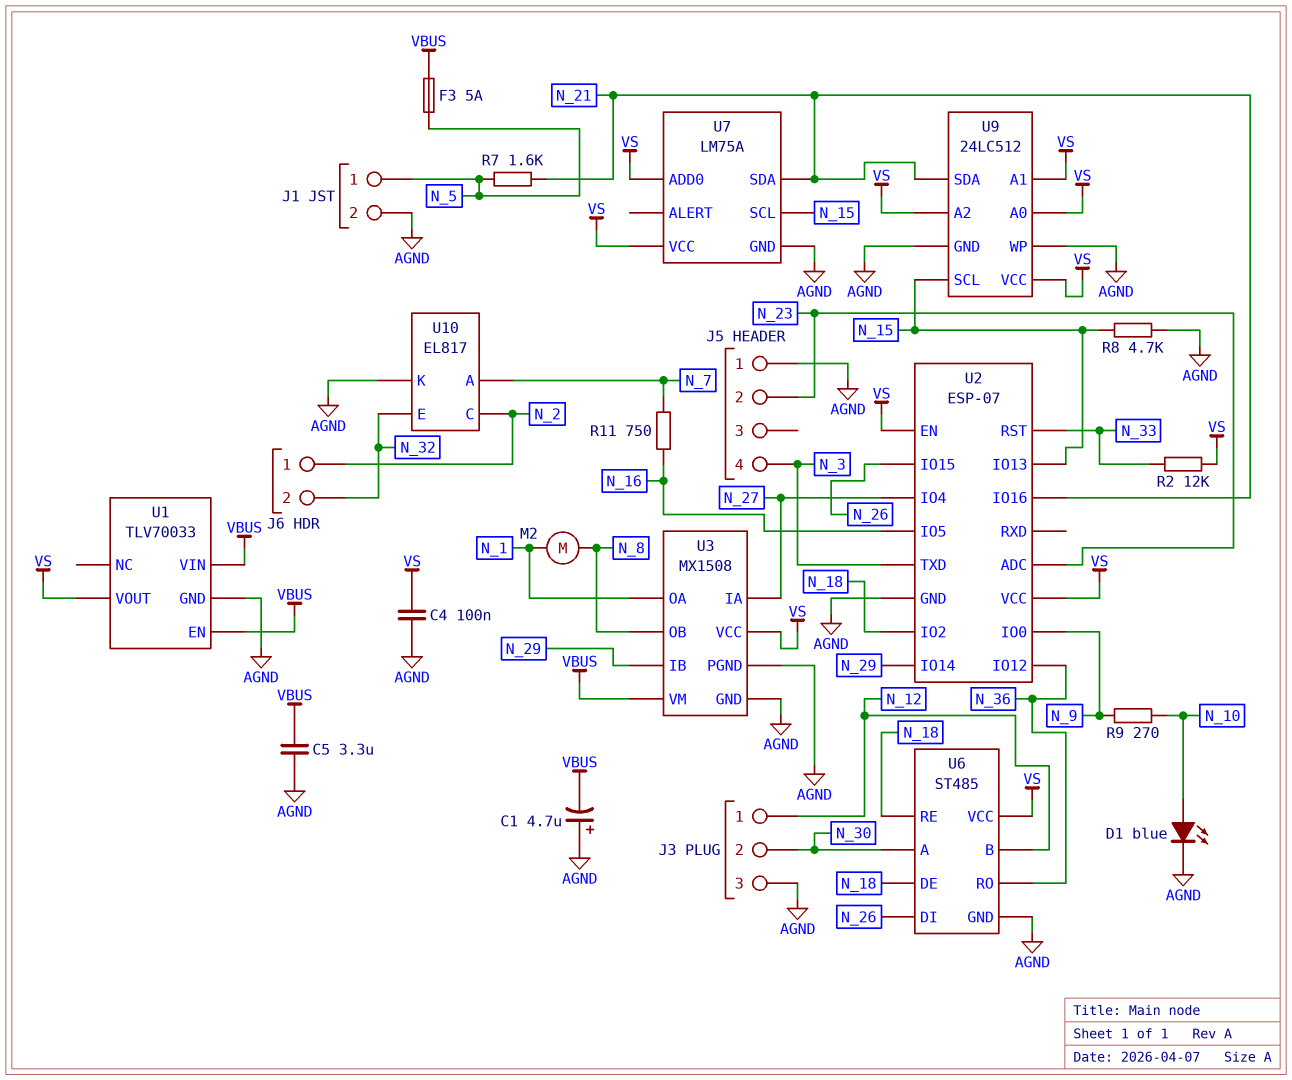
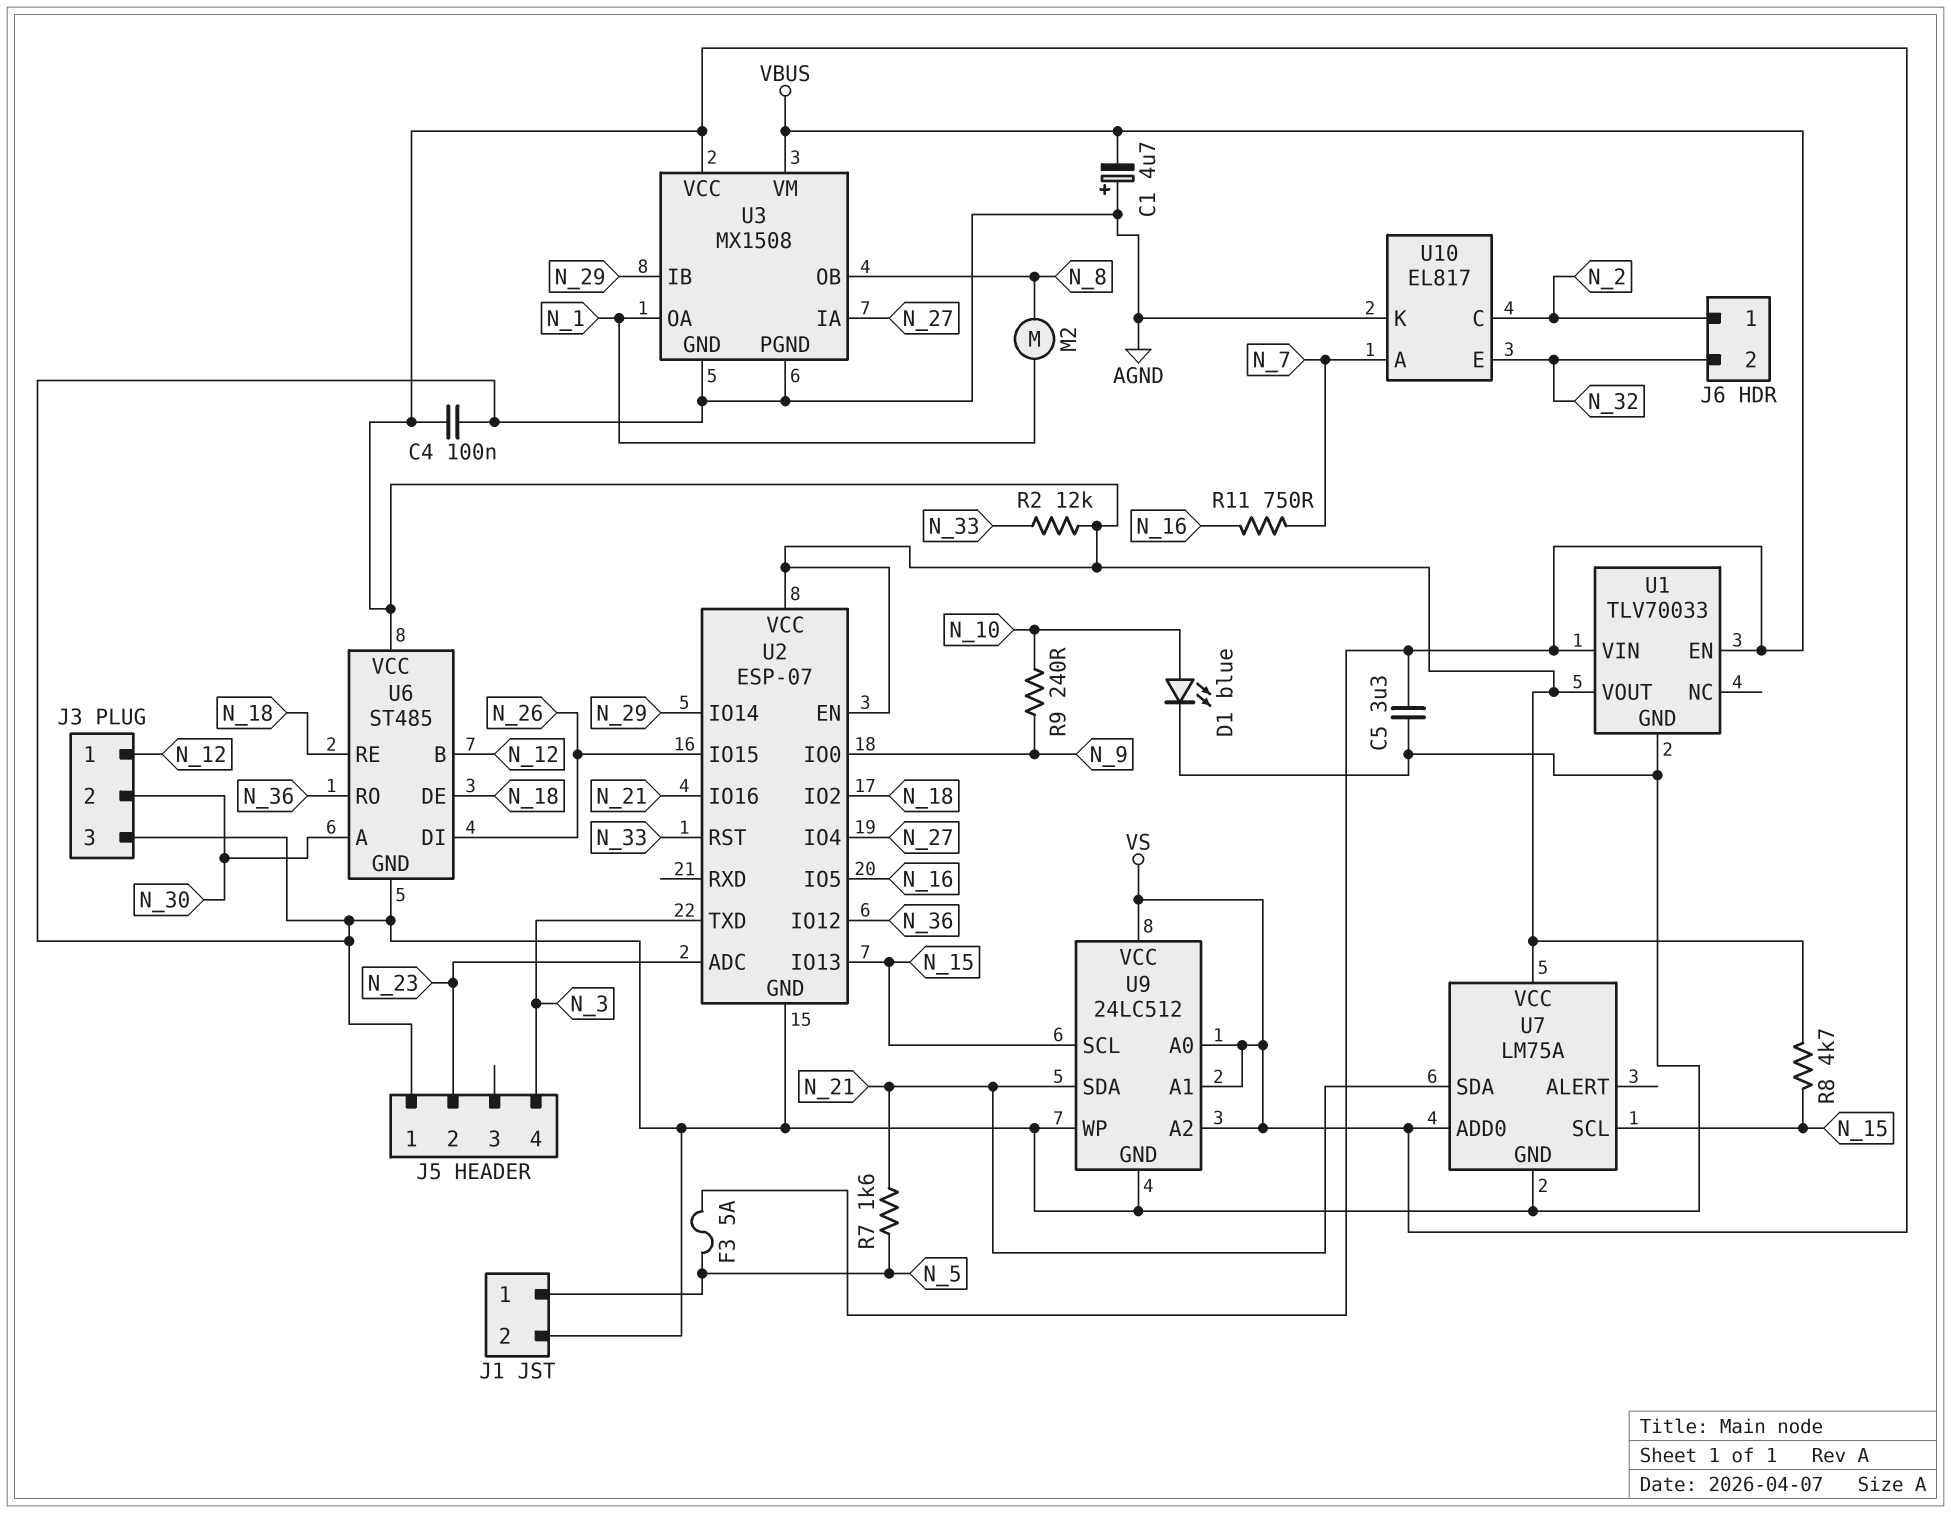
R8: 4.7k (AGND, N_15) -> 4.7k (N_15, VS)
R9: 270 (N_9, N_10) -> 240 (N_9, N_10)

